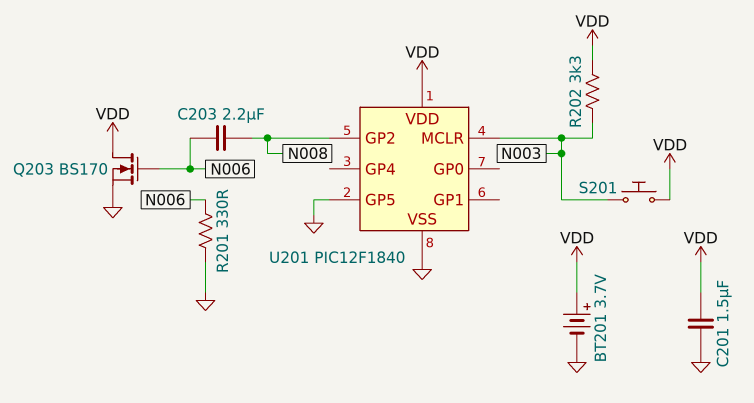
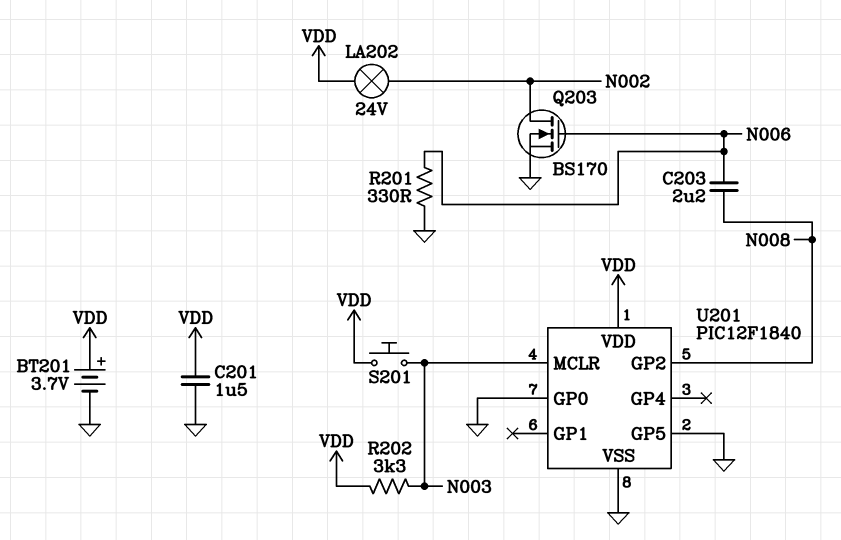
LA202: none -> lamp 24V (N002, VDD)
Q203: NMOS BS170 (G N006, D VDD, S GND) -> NMOS BS170 (G N006, D N002, S GND)
U201 pin GP0: none -> GND

